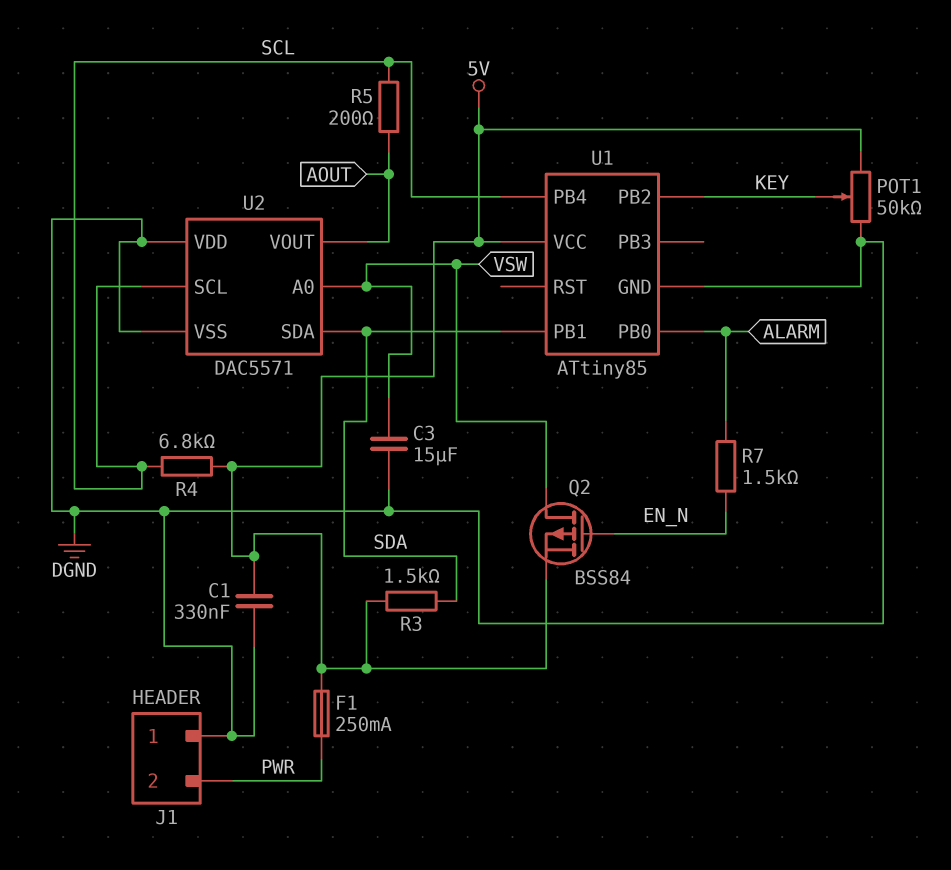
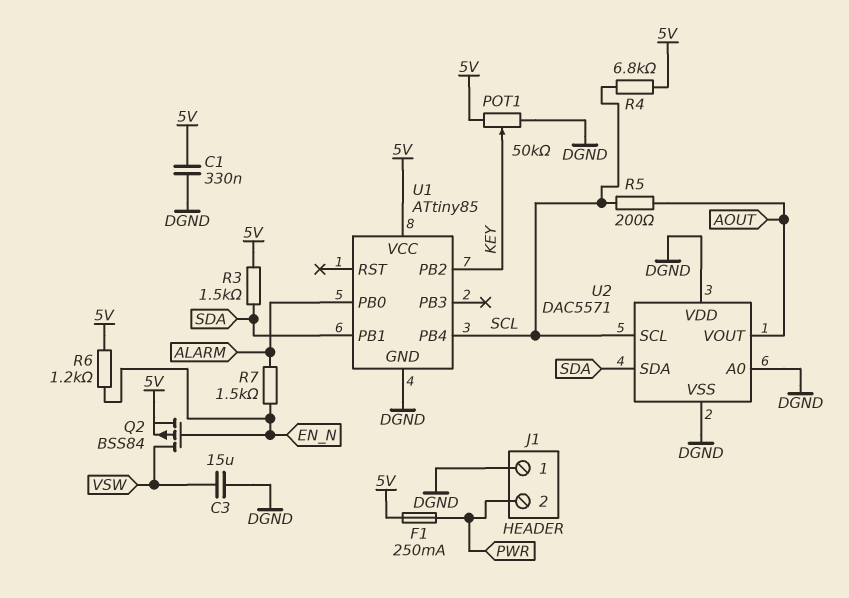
R6: none -> 1.2k (5V, EN_N)
U2 pin A0: VSW -> DGND

